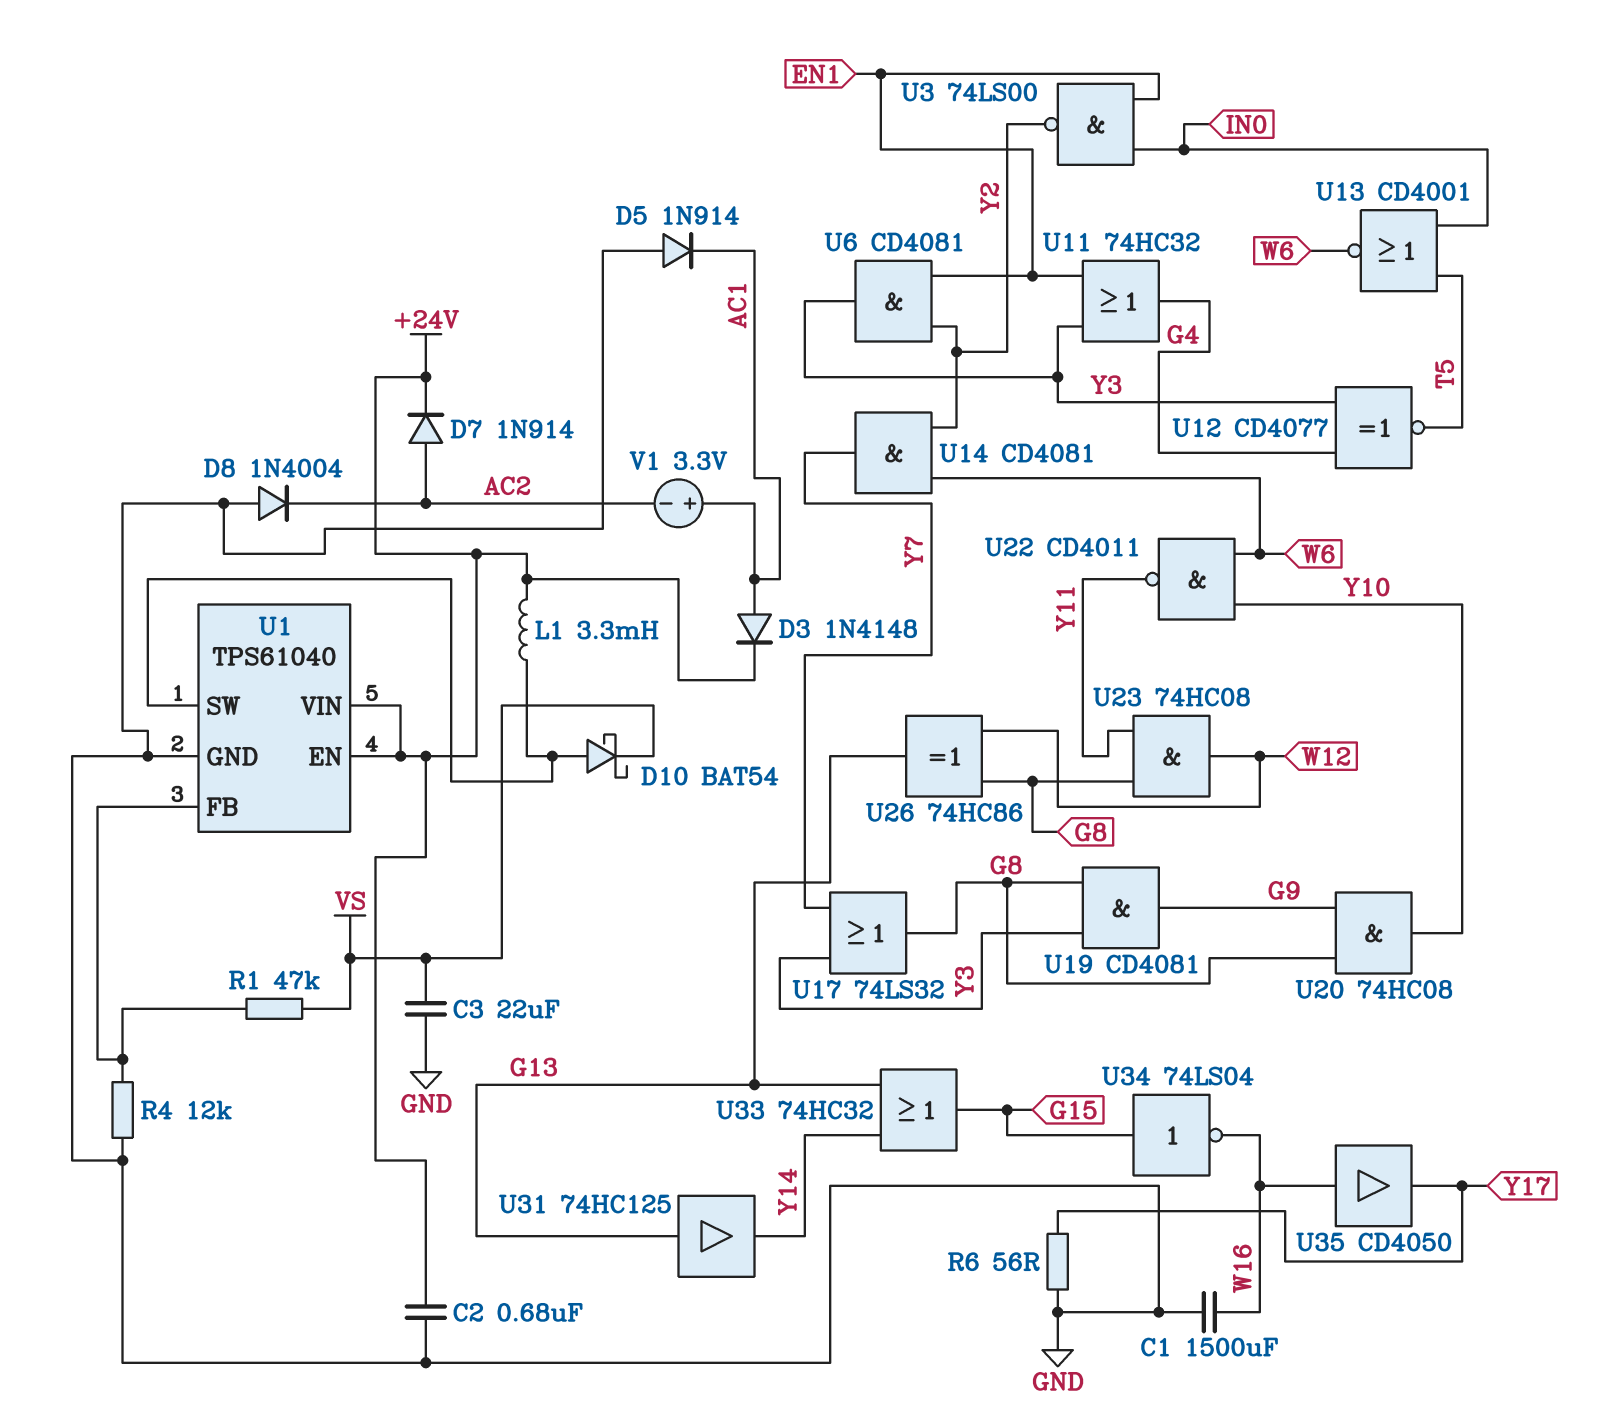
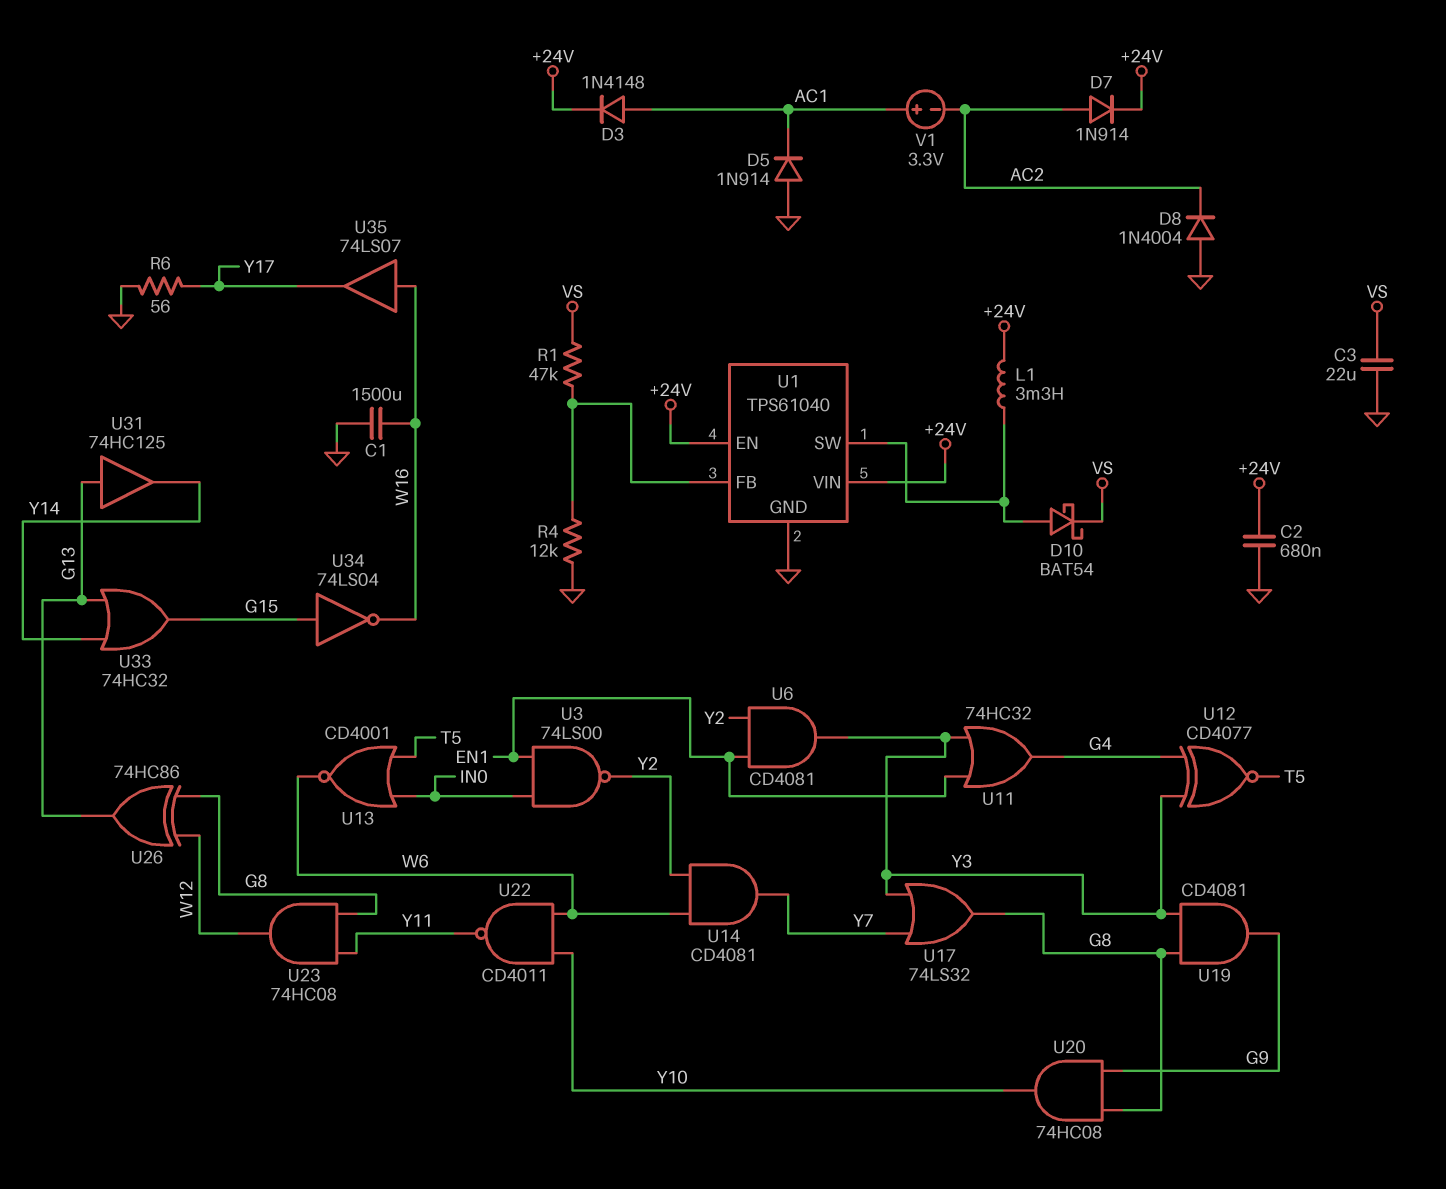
U35: buffer CD4050 (in W16, out Y17) -> buffer 74LS07 (in W16, out Y17)

